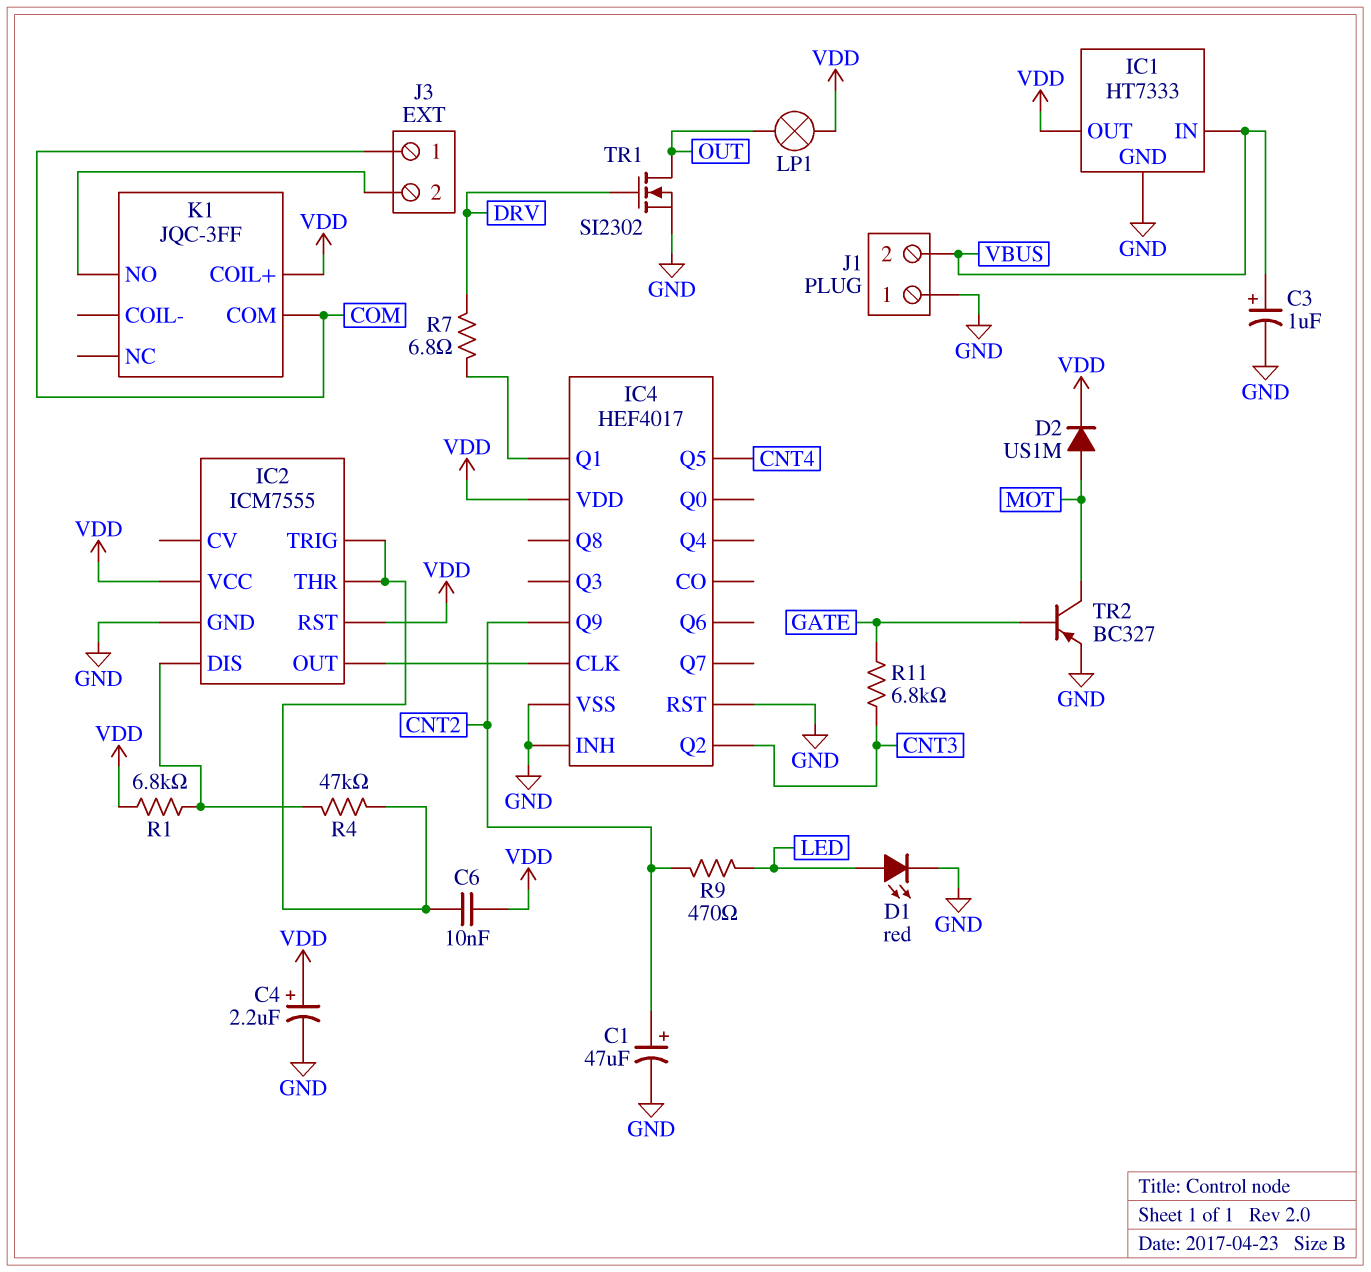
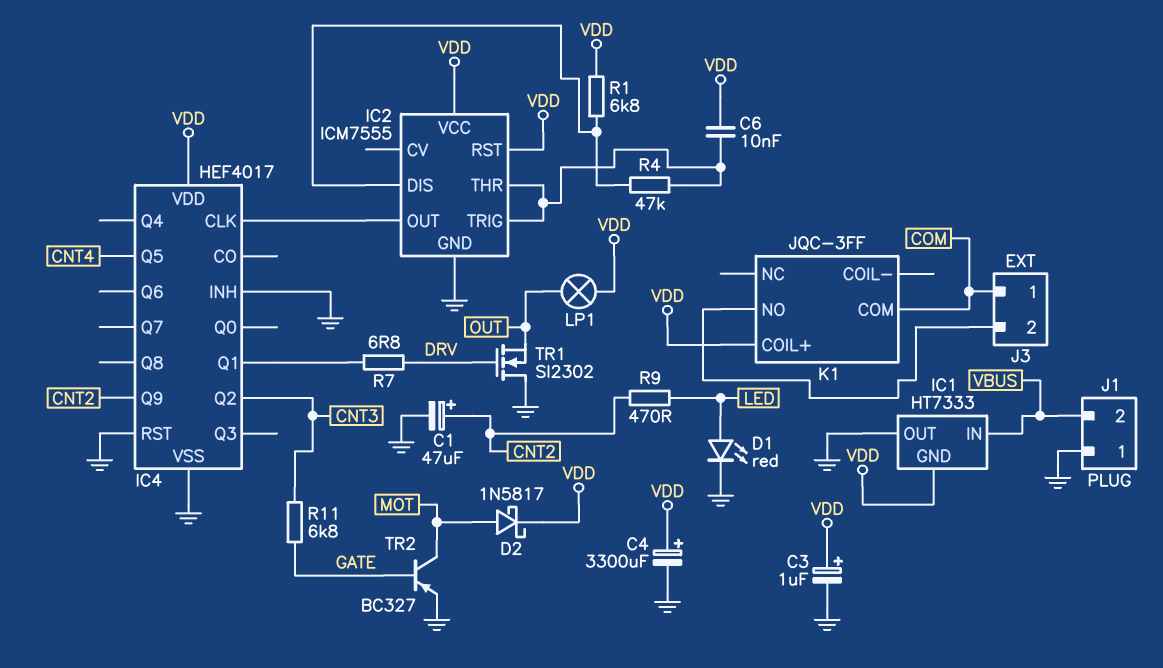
C3: 1uF (plus VBUS, minus GND) -> 1uF (plus VDD, minus GND)
C4: 2.2uF (plus VDD, minus GND) -> 3300uF (plus VDD, minus GND)
D2: diode US1M (A MOT, K VDD) -> schottky 1N5817 (A MOT, K VDD)
IC1 pin GND: GND -> VDD
IC1 pin OUT: VDD -> GND
TR1: NMOS SI2302 (G DRV, D OUT, S GND) -> NMOS SI2302 (G DRV, D GND, S OUT)

